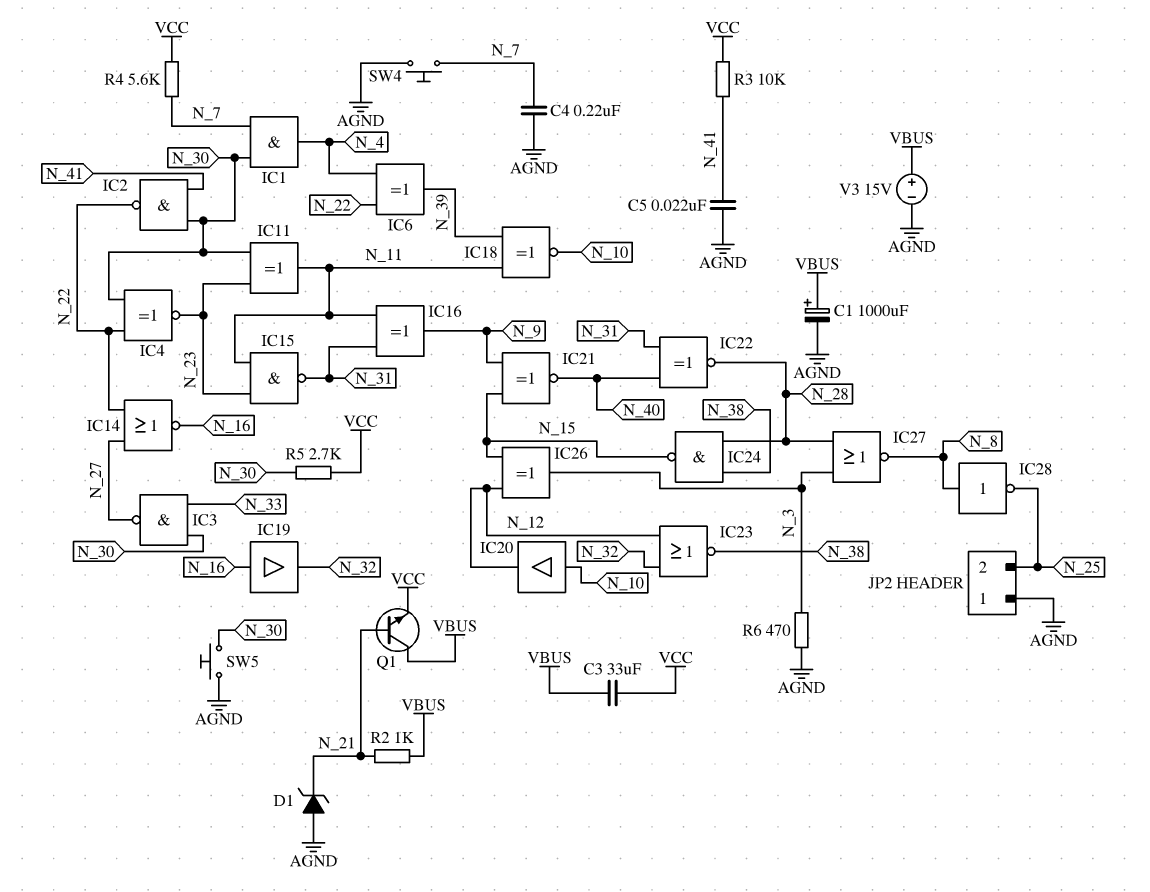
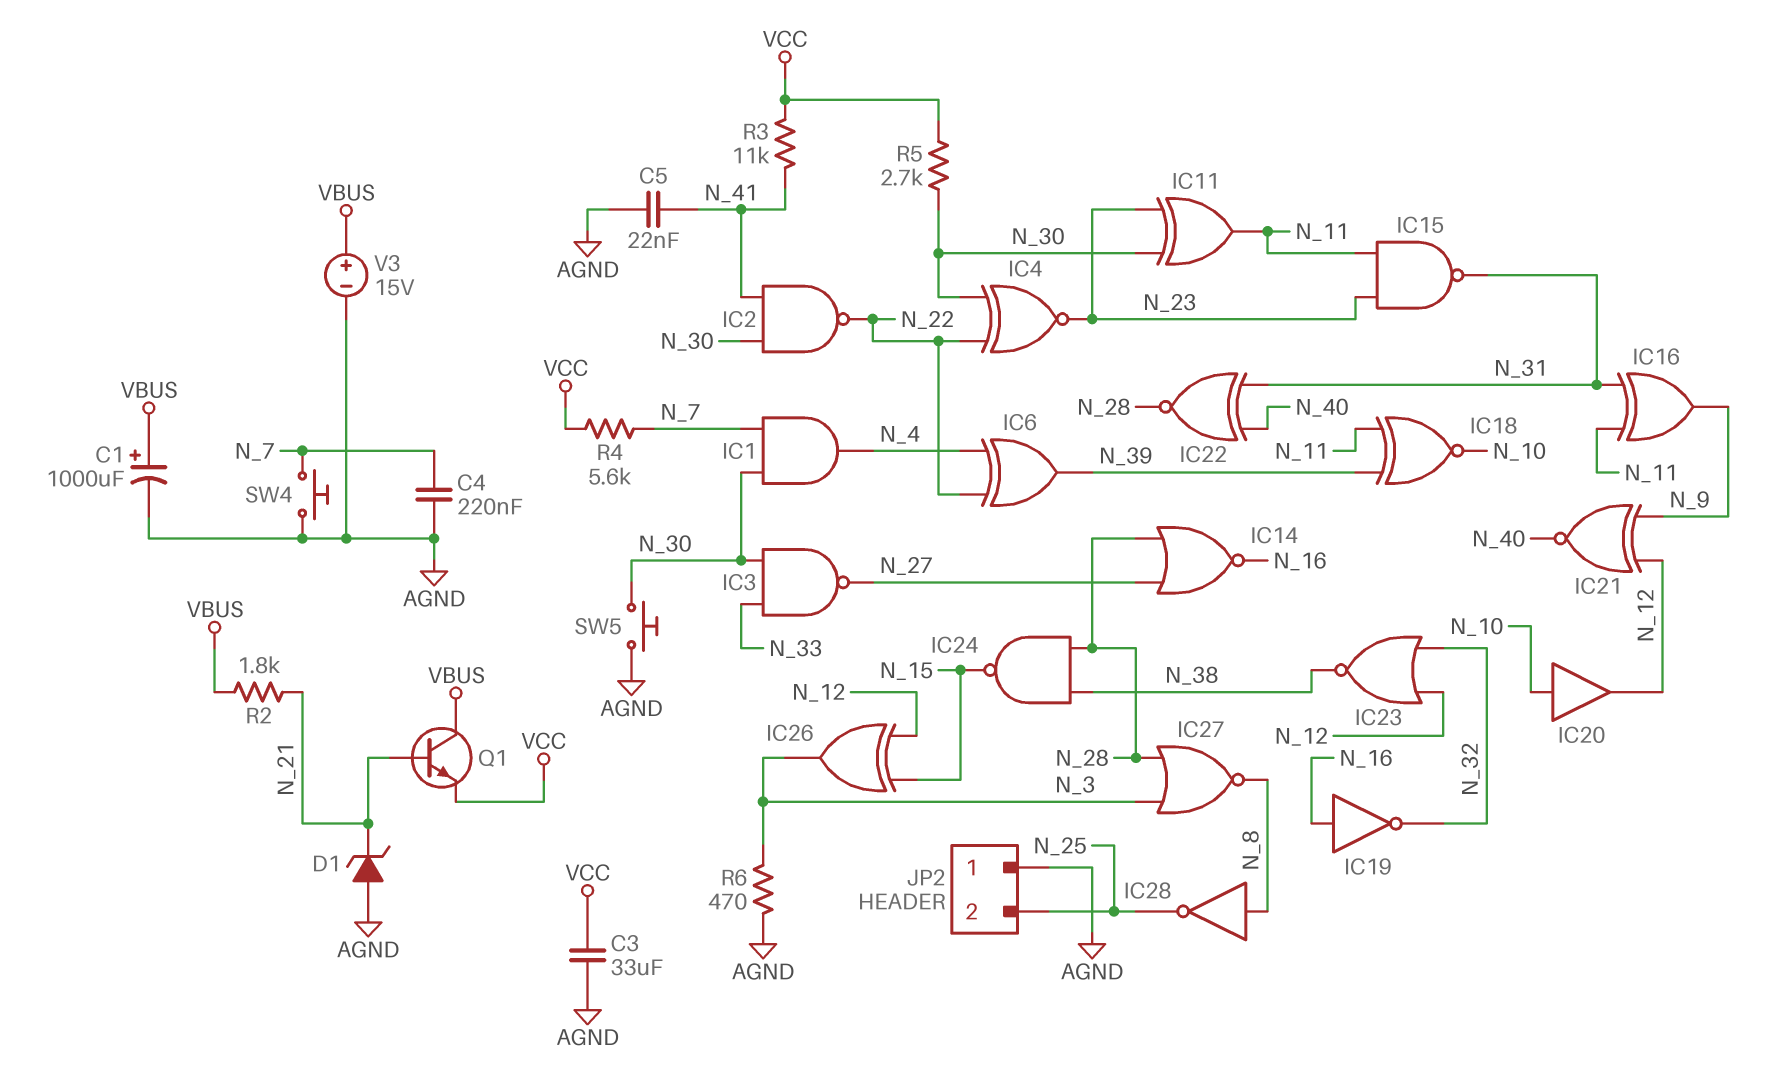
C3: 33uF (VBUS, VCC) -> 33uF (AGND, VCC)
IC14: NOR (in N_22, in N_27, out N_16) -> NOR (in N_27, in N_28, out N_16)
IC19: buffer (in N_16, out N_32) -> NOT (in N_16, out N_32)
IC21: XNOR (in N_9, in N_15, out N_40) -> XNOR (in N_9, in N_12, out N_40)
R2: 1k (N_21, VBUS) -> 1.8k (N_21, VBUS)
R3: 10k (N_41, VCC) -> 11k (N_41, VCC)

